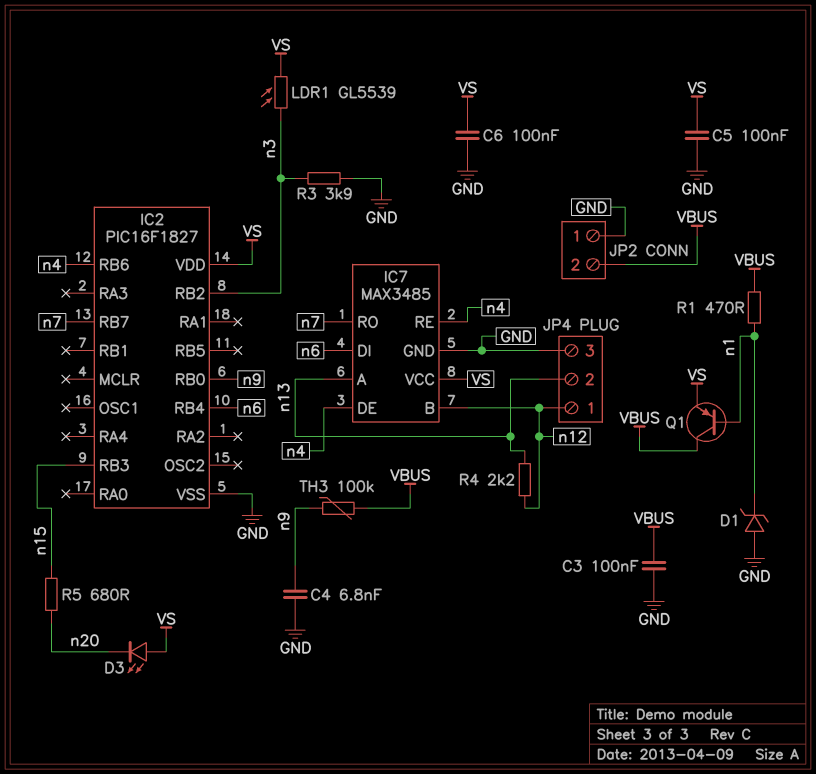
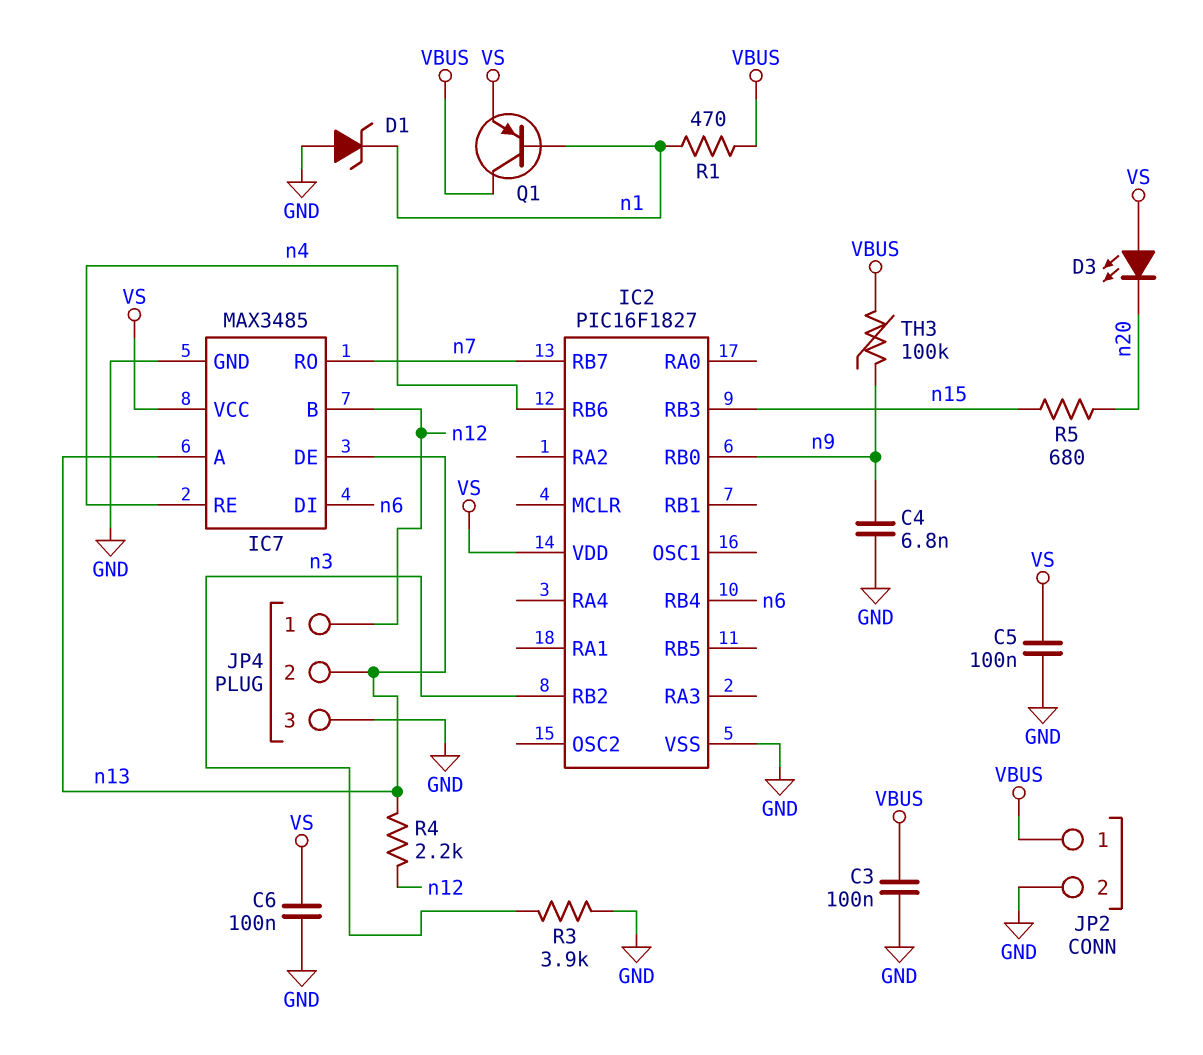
IC7 pin DE: n4 -> n13
JP2 pin 1: GND -> VBUS
JP2 pin 2: VBUS -> GND
LDR1: GL5539 (VS, n3) -> none

